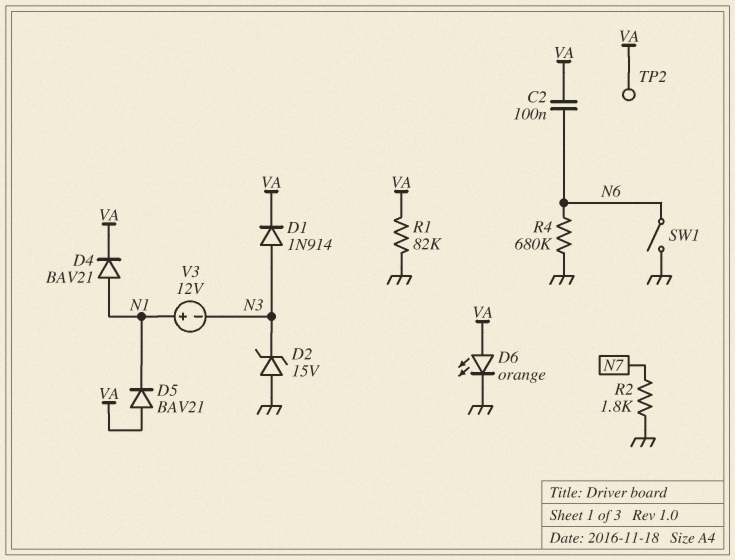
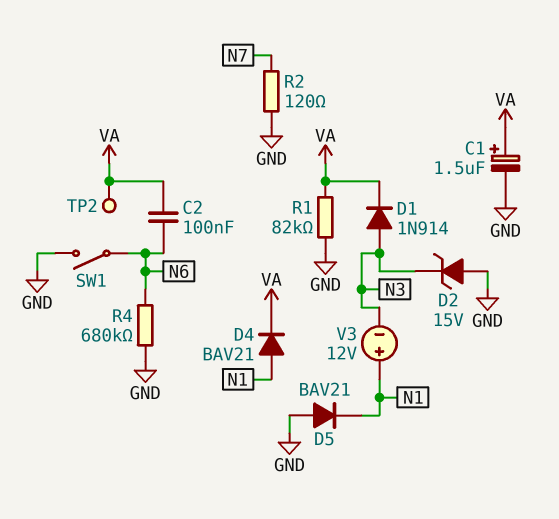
C1: none -> 1.5uF (plus VA, minus GND)
D5: diode BAV21 (A VA, K N1) -> diode BAV21 (A GND, K N1)
D6: LED orange (A VA, K GND) -> none
R2: 1.8k (GND, N7) -> 120 (GND, N7)

